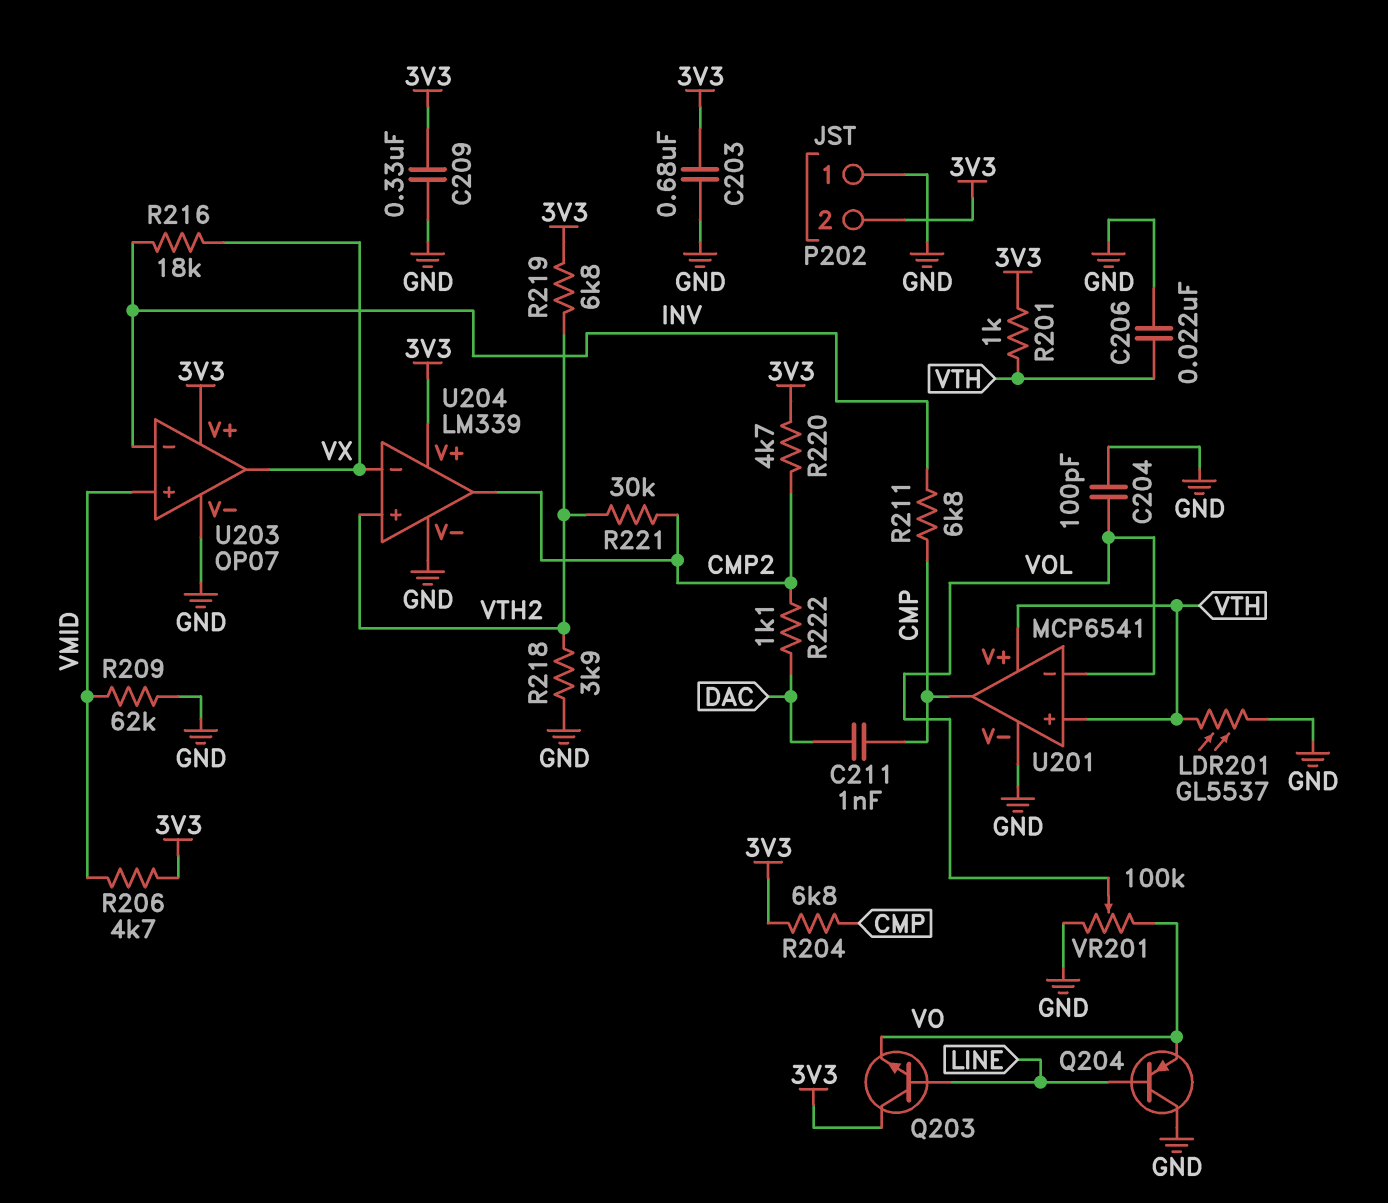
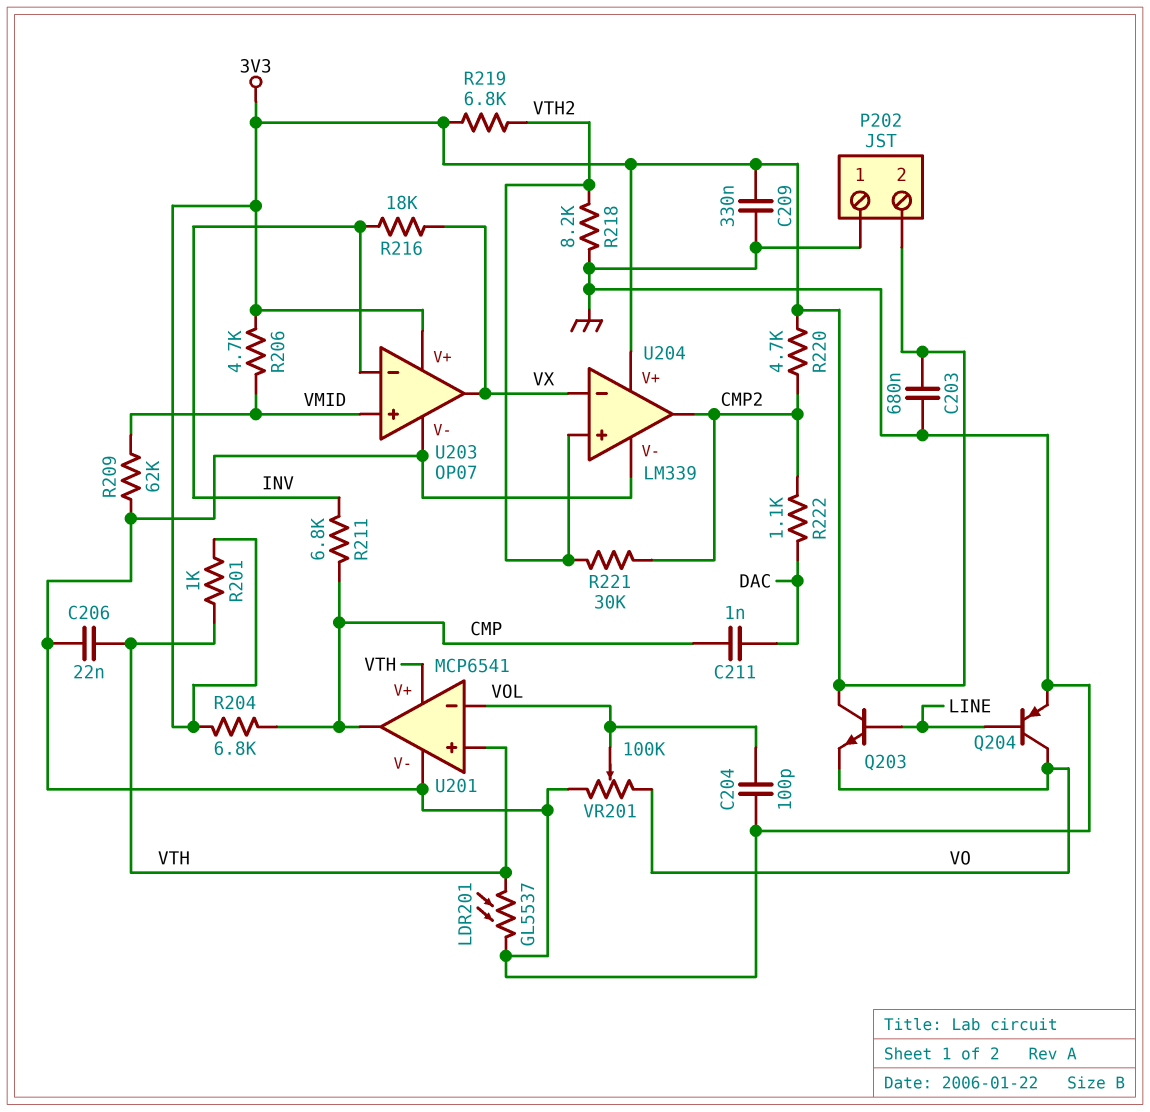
Q204: PNP (B LINE, C GND, E VO) -> PNP (B LINE, C VO, E GND)
R218: 3.9k (GND, VTH2) -> 8.2k (GND, VTH2)

